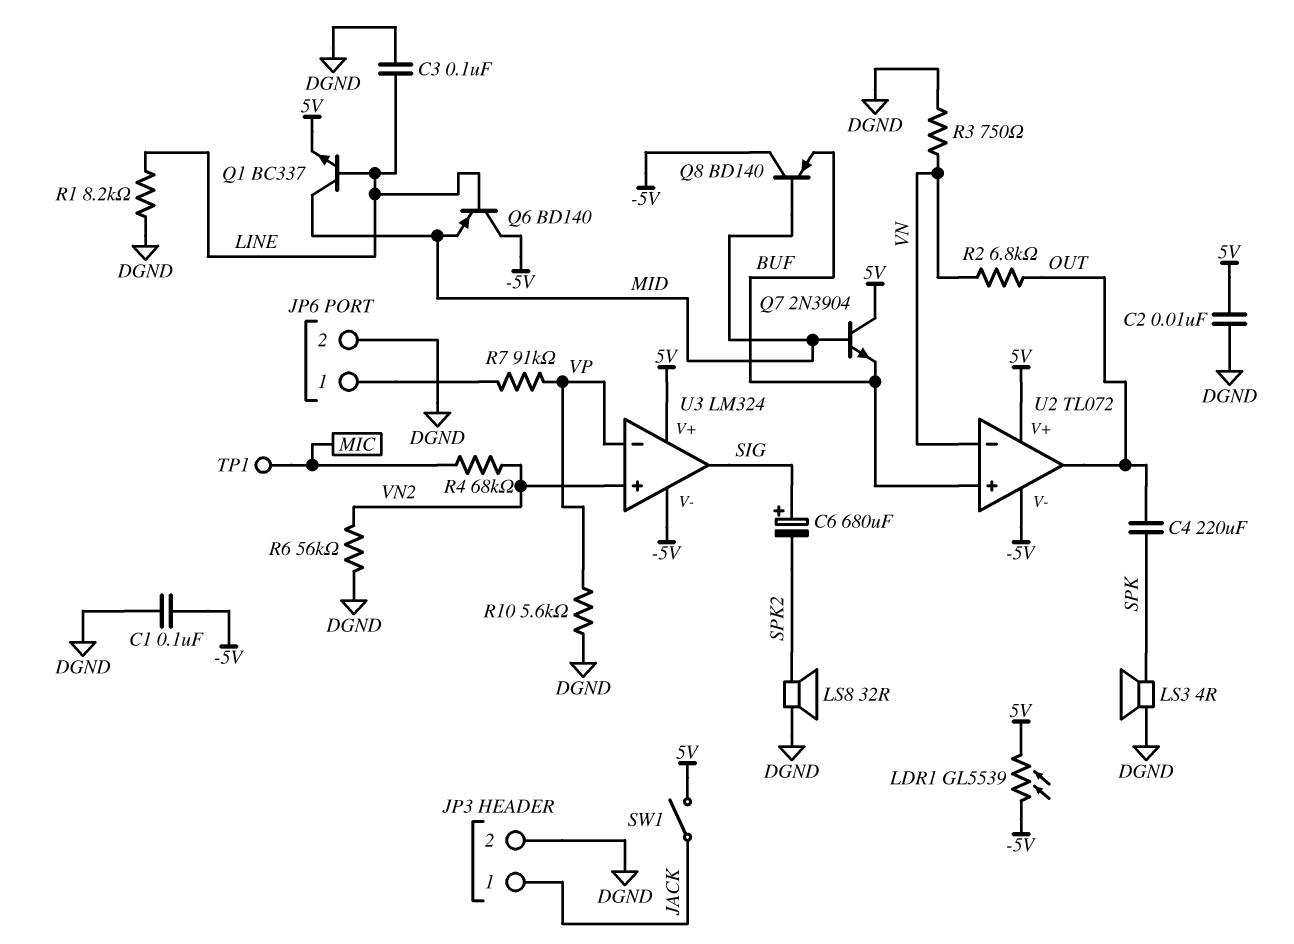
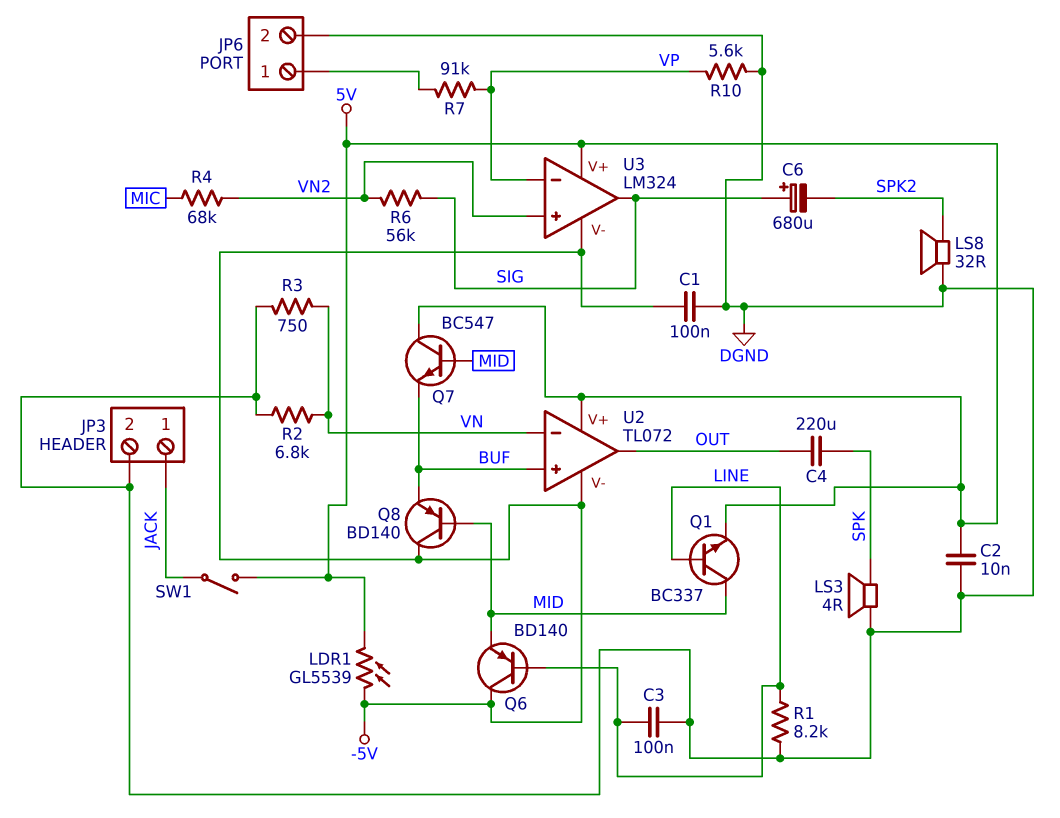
Q7: NPN 2N3904 (B MID, C 5V, E BUF) -> NPN BC547 (B MID, C 5V, E BUF)
R2: 6.8k (OUT, VN) -> 6.8k (DGND, VN)
R6: 56k (DGND, VN2) -> 56k (SIG, VN2)
TP1: test point (MIC) -> none

